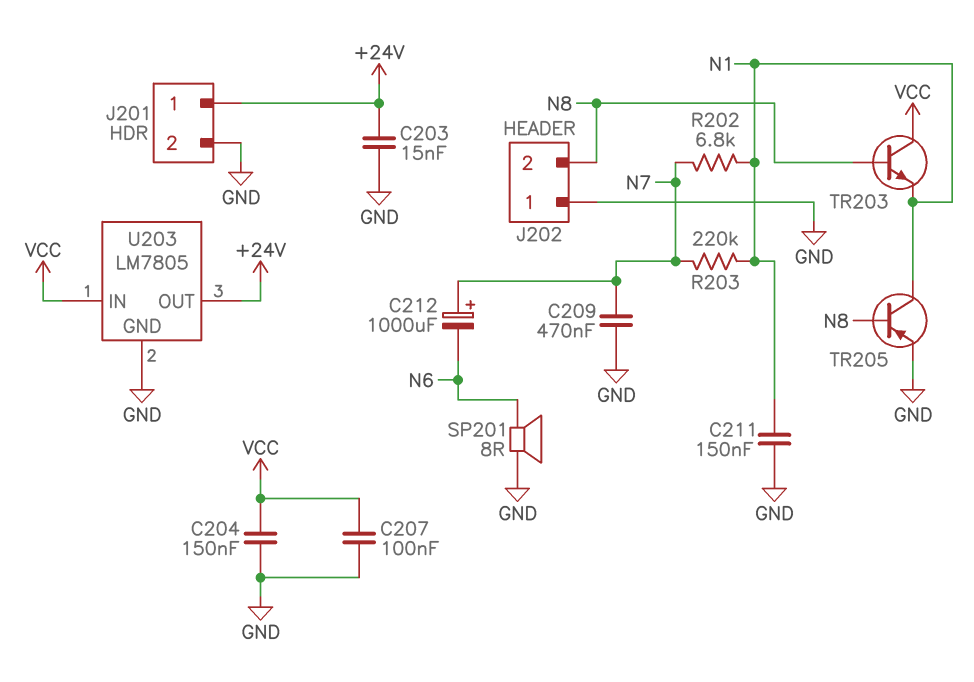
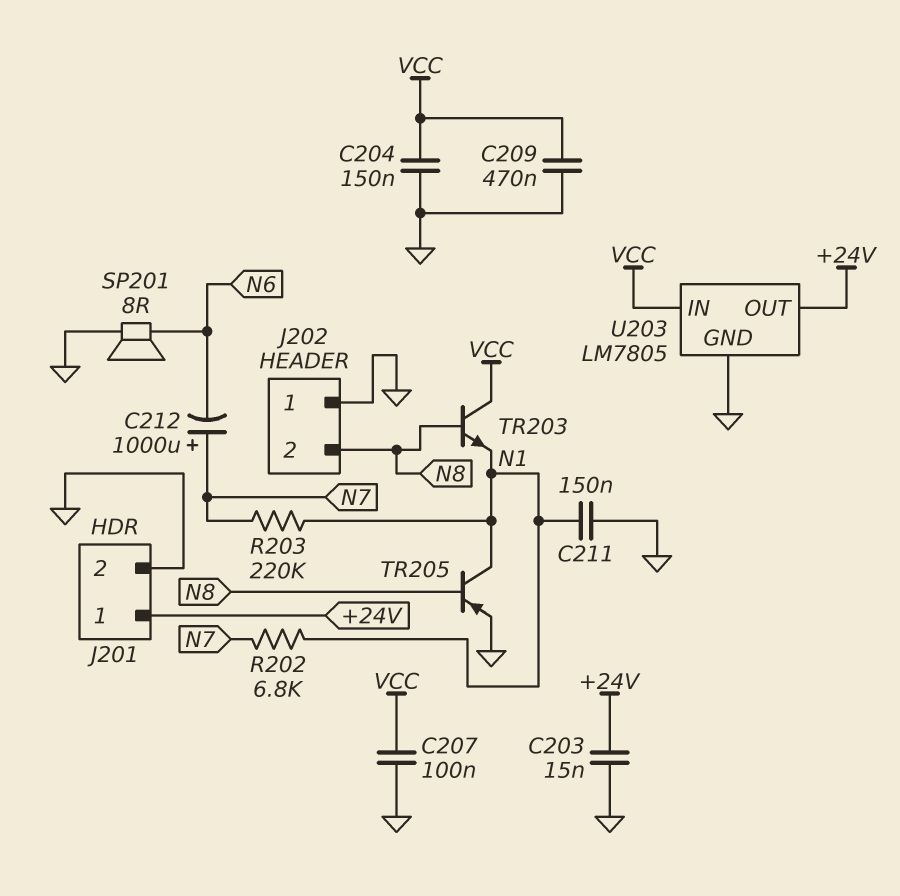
C209: 470nF (GND, N7) -> 470nF (GND, VCC)

